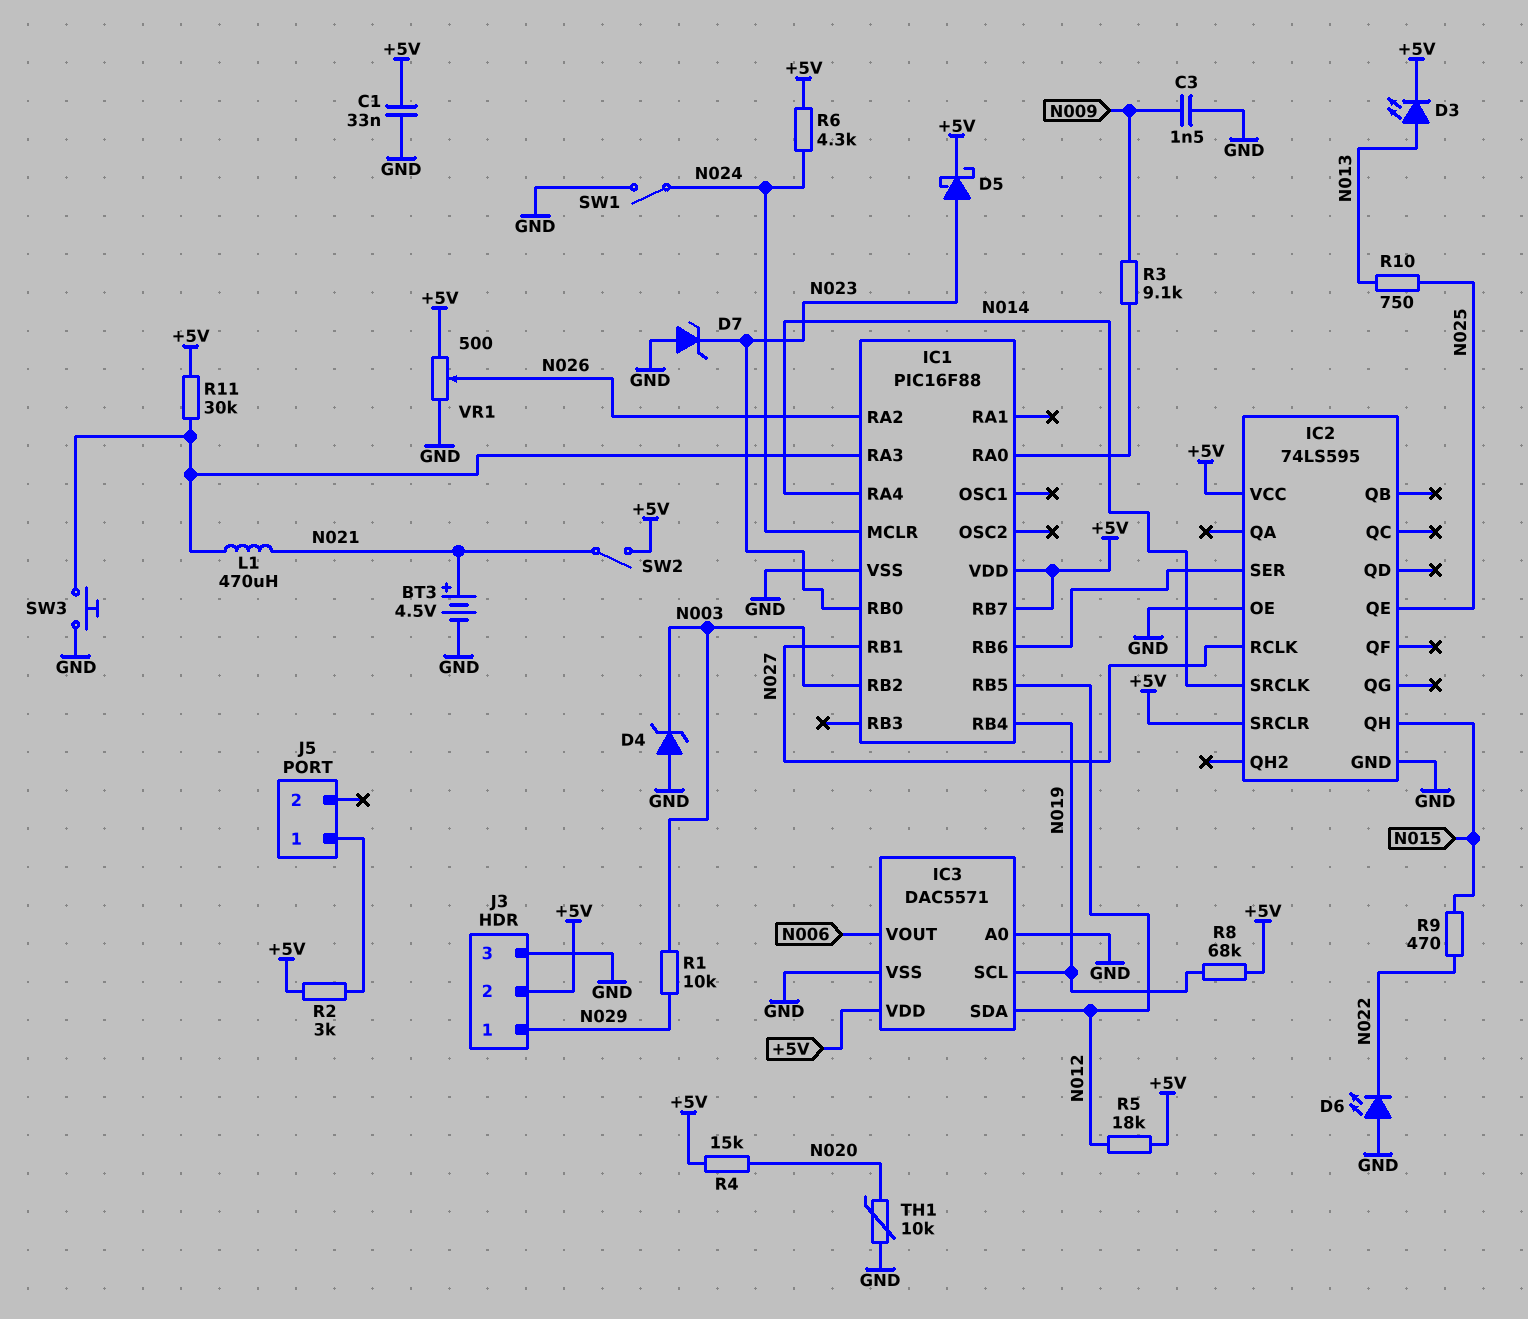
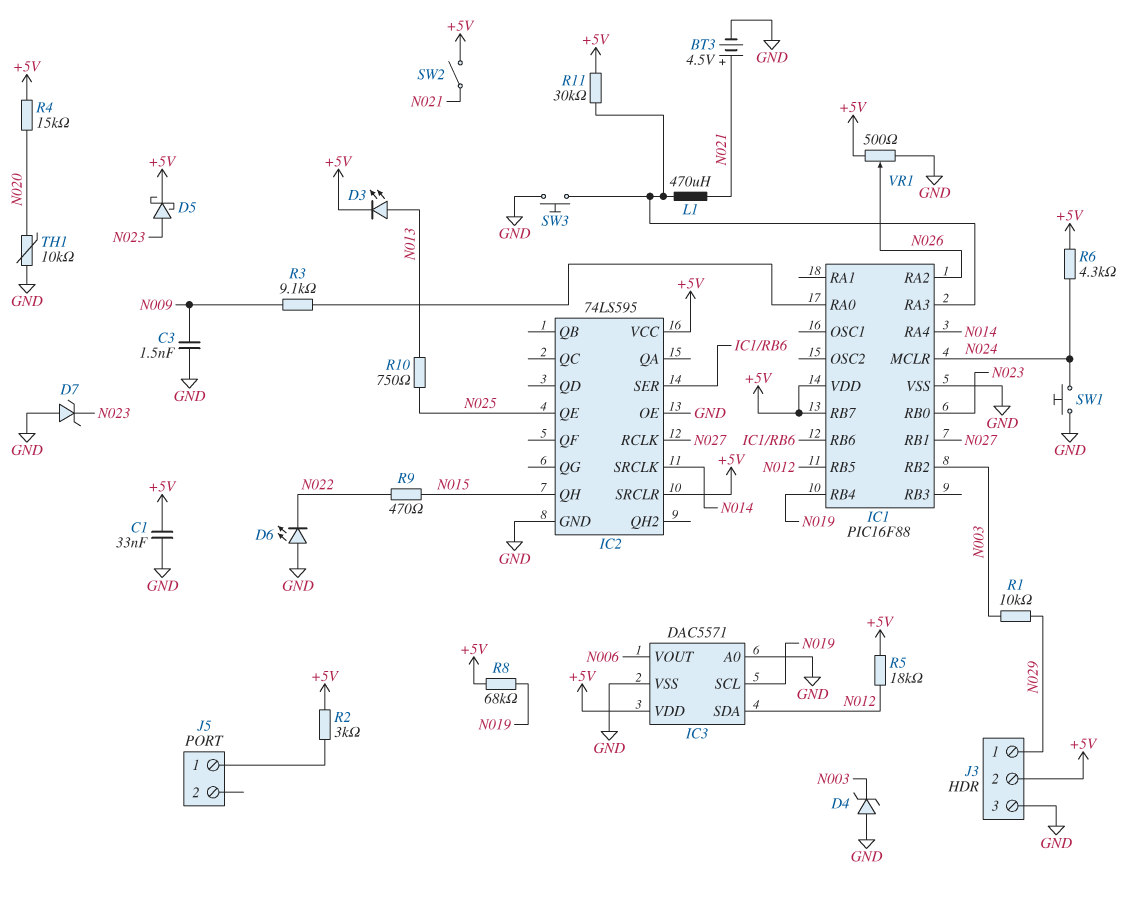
SW1: switch (GND, N024) -> button (GND, N024)

